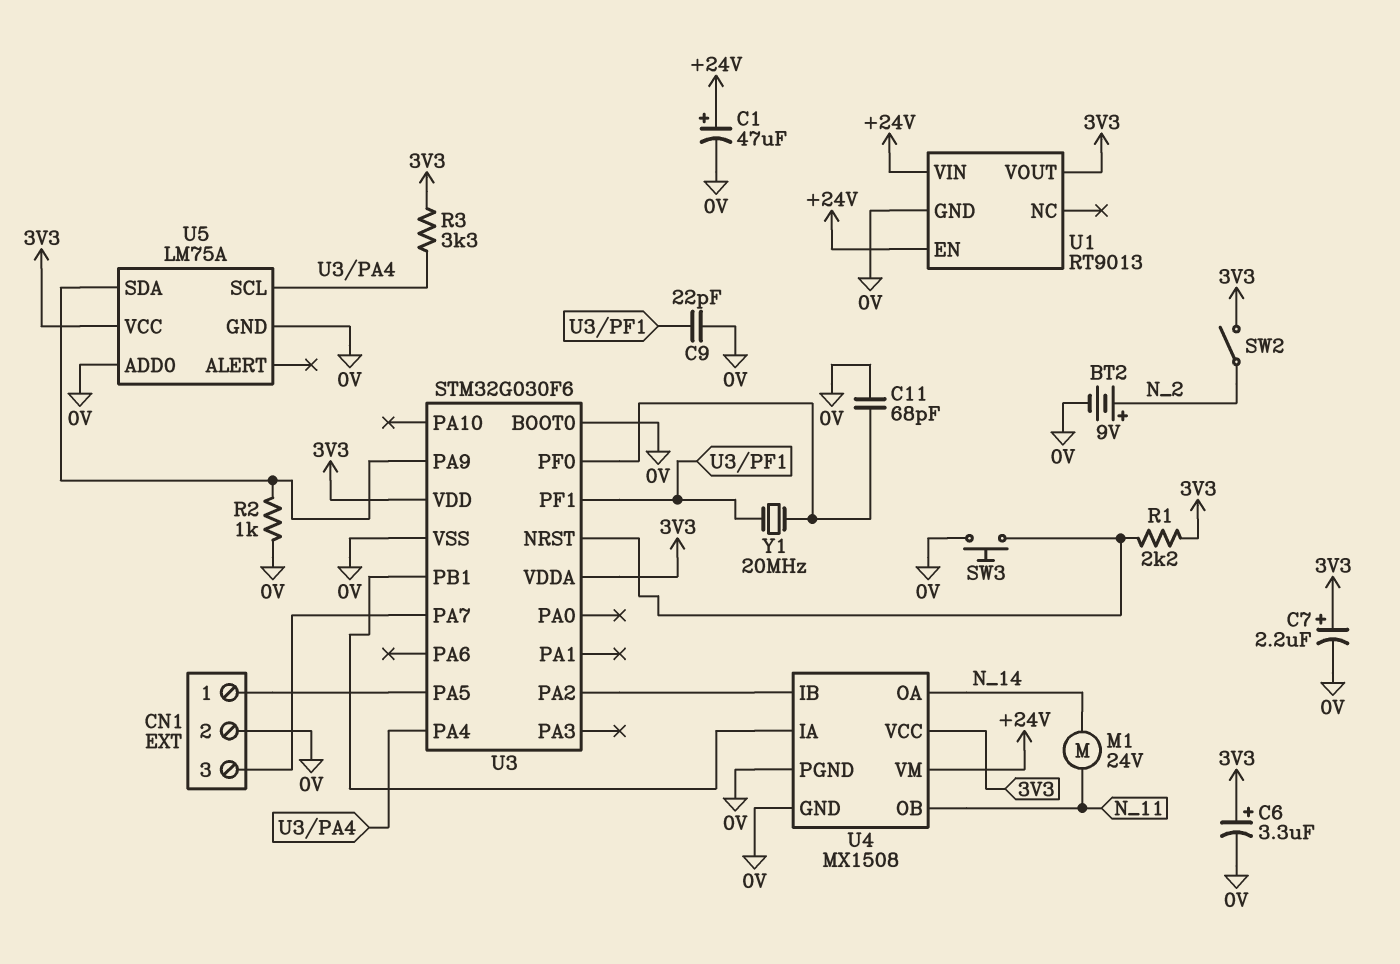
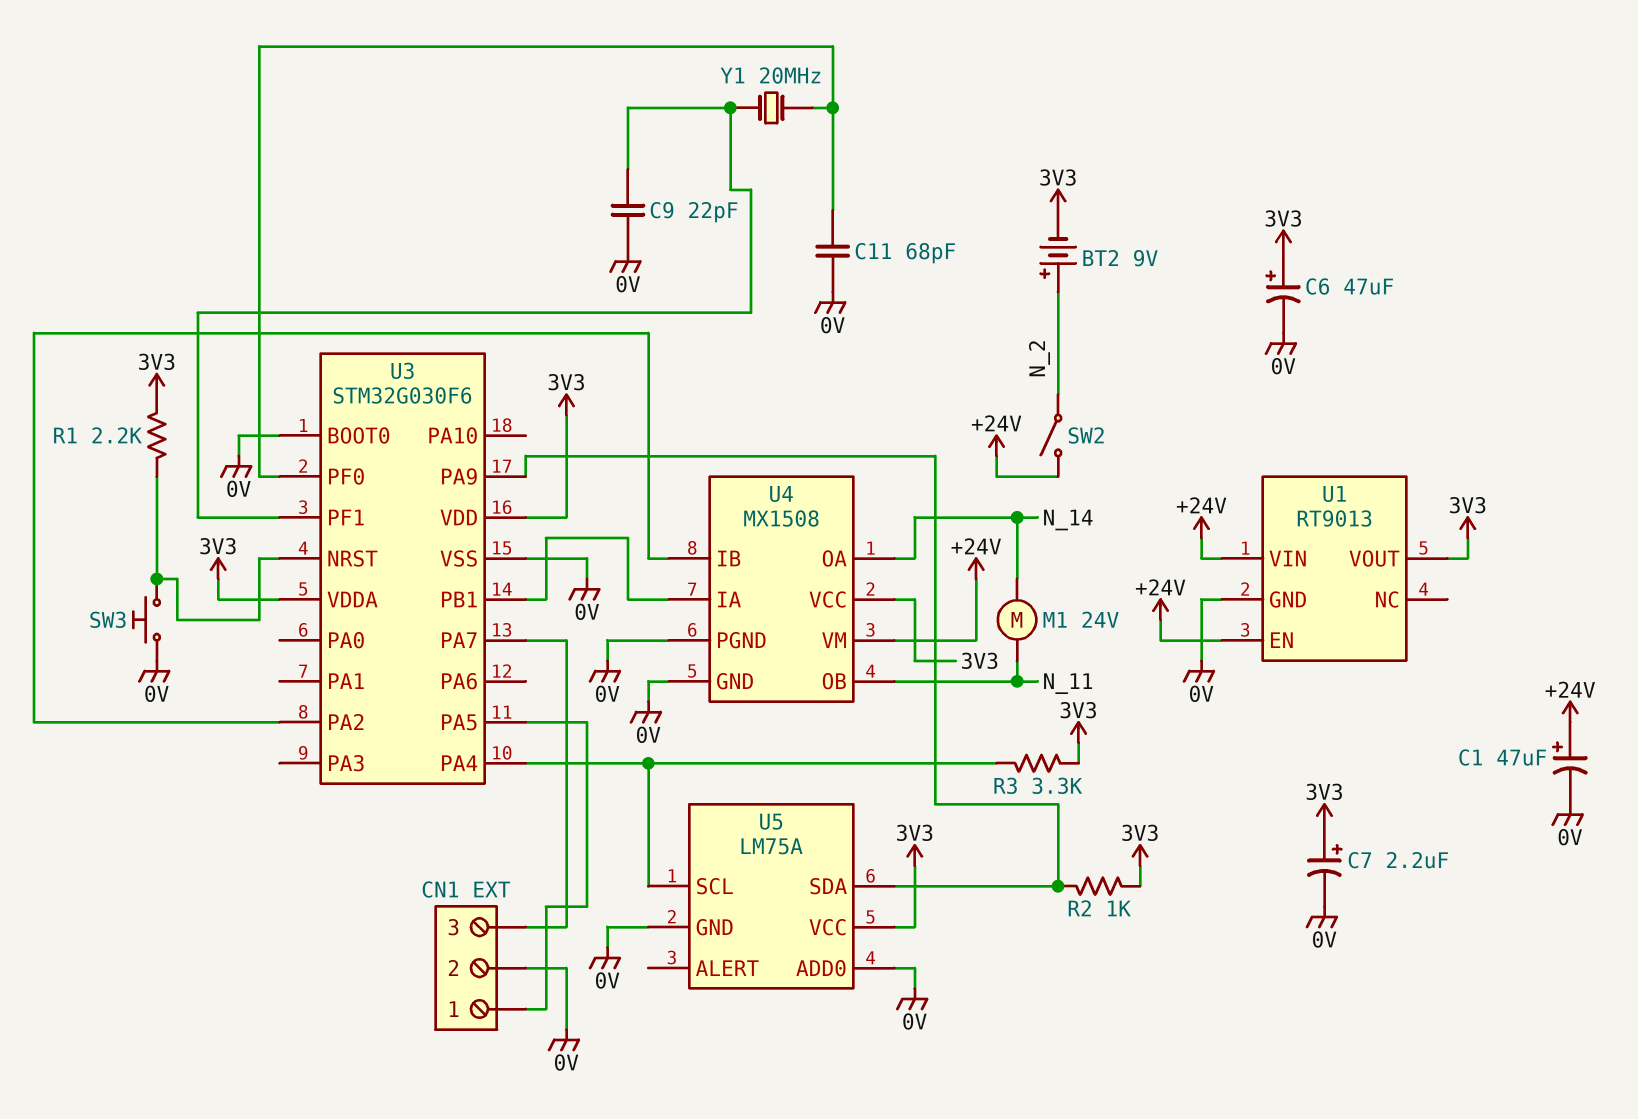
BT2: 9V (plus N_2, minus 0V) -> 9V (plus N_2, minus 3V3)
C6: 3.3uF (plus 3V3, minus 0V) -> 47uF (plus 3V3, minus 0V)
R2: 1k (0V, U3/PA9) -> 1k (3V3, U3/PA9)
SW2: switch (3V3, N_2) -> switch (+24V, N_2)

